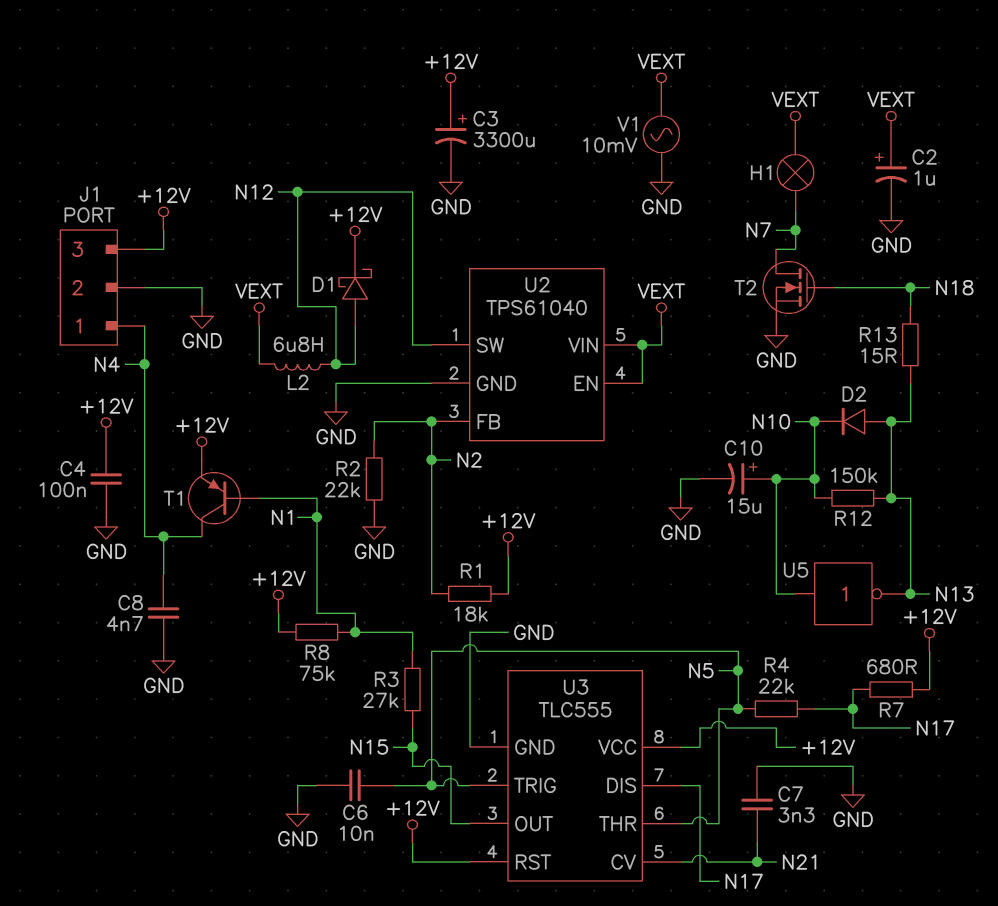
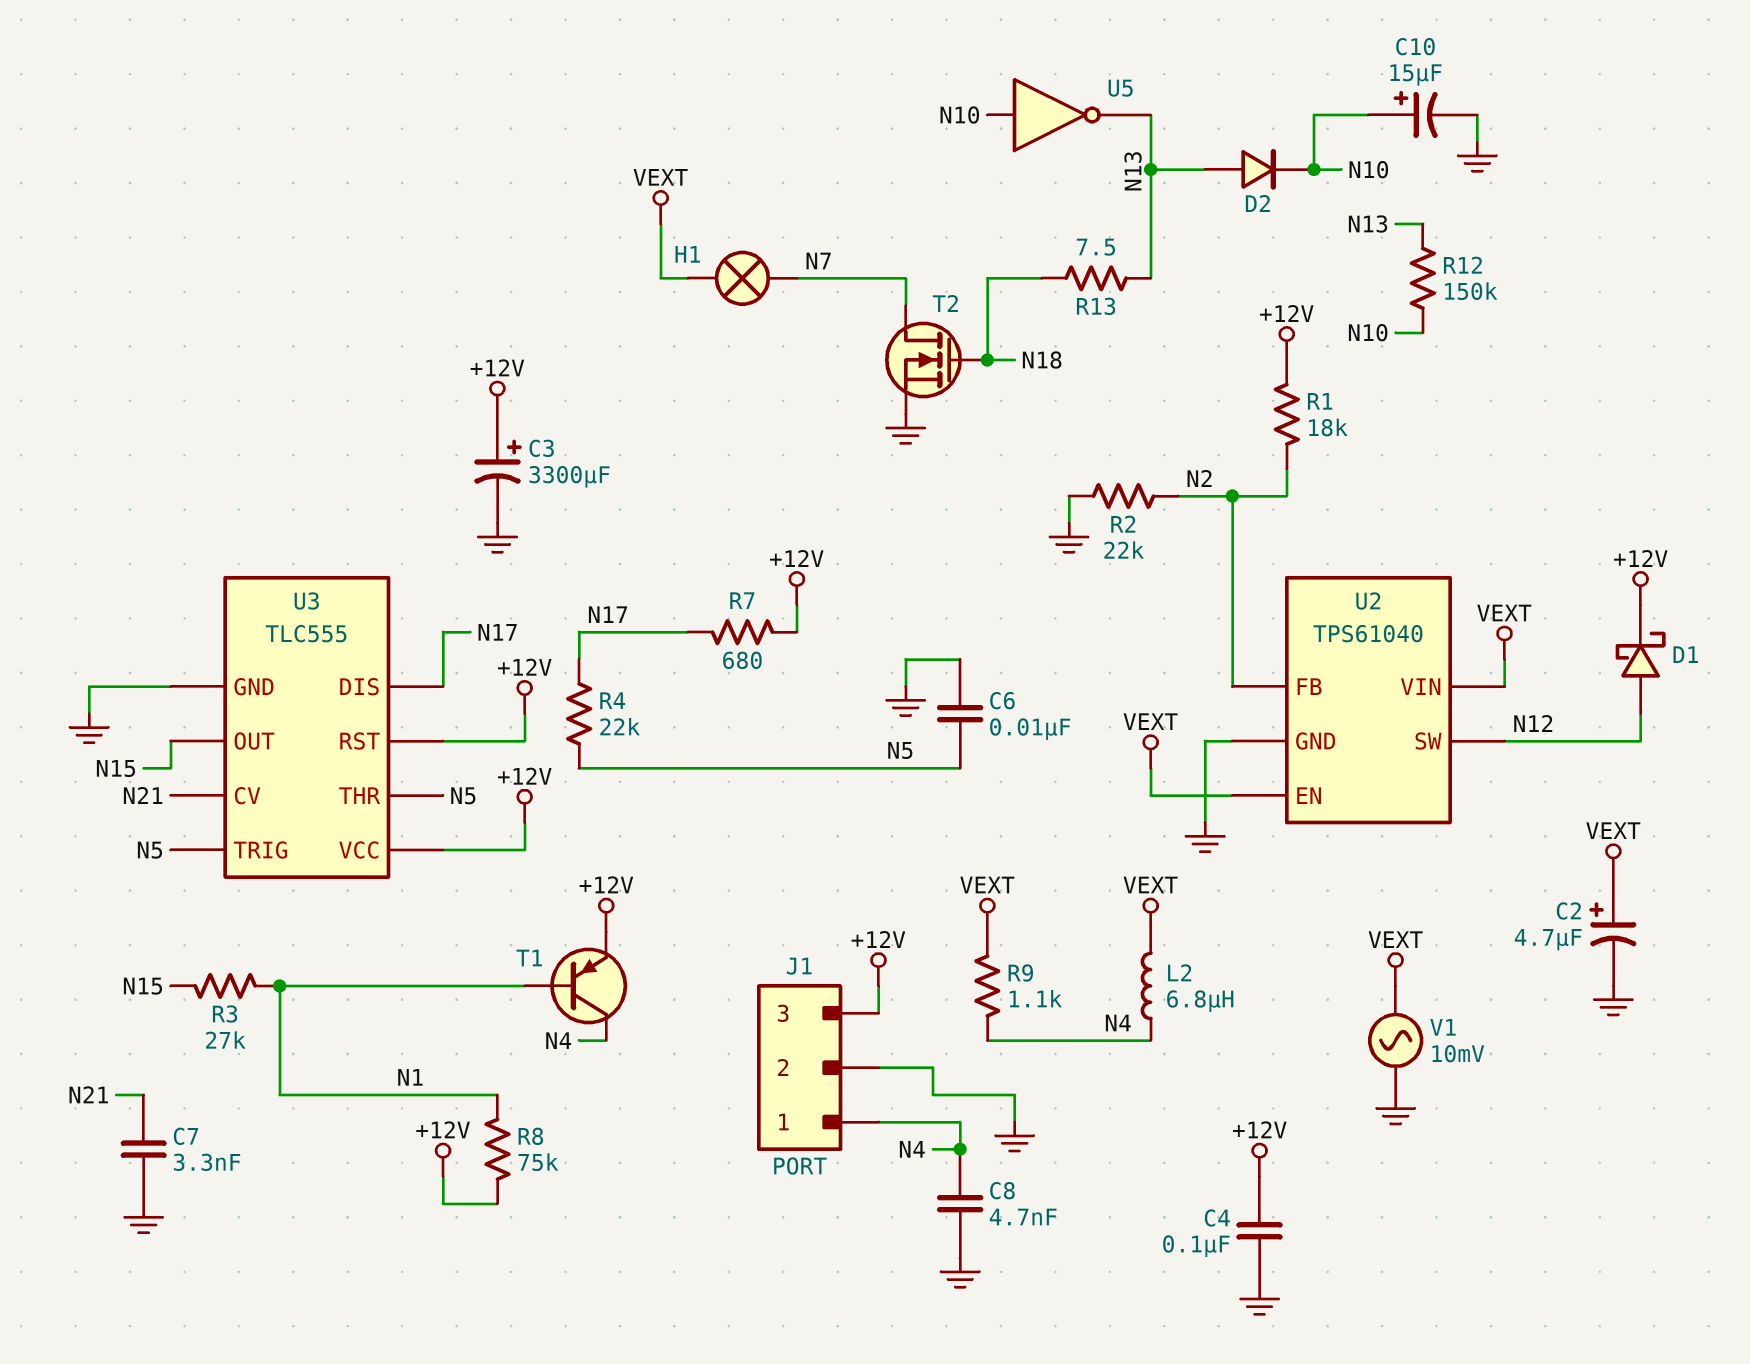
C2: 1uF (plus VEXT, minus GND) -> 4.7uF (plus VEXT, minus GND)
L2: 6.8uH (N12, VEXT) -> 6.8uH (N4, VEXT)
R9: none -> 1.1k (N4, VEXT)
R13: 15 (N13, N18) -> 7.5 (N13, N18)

